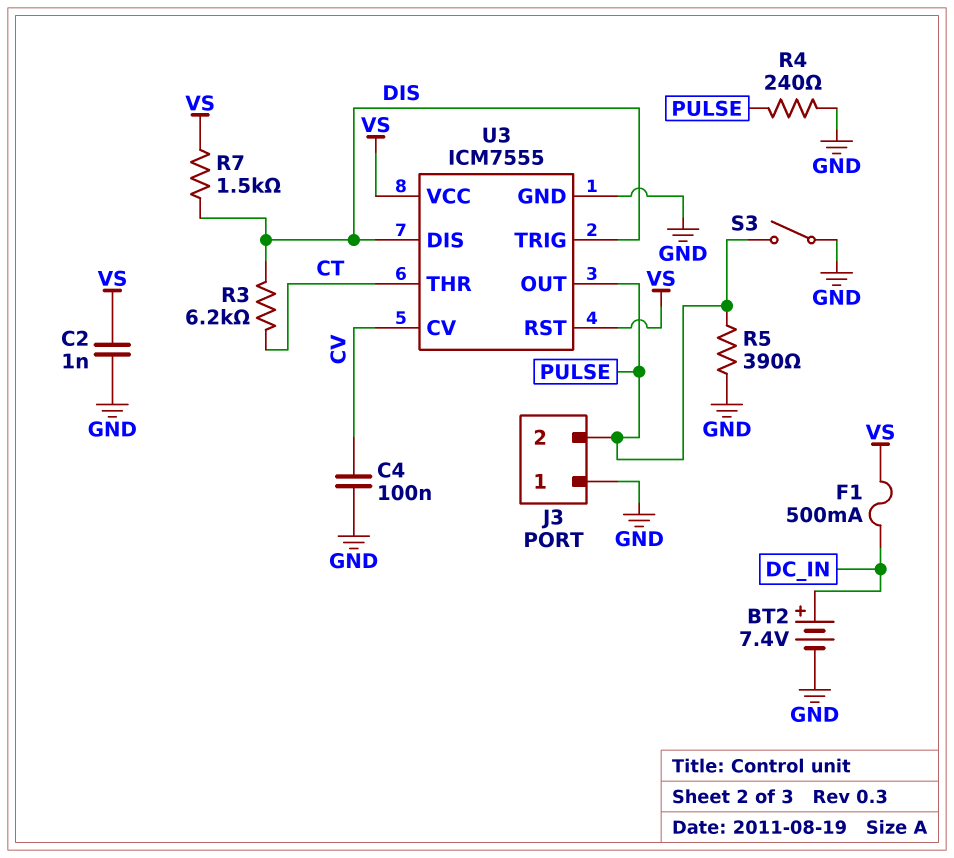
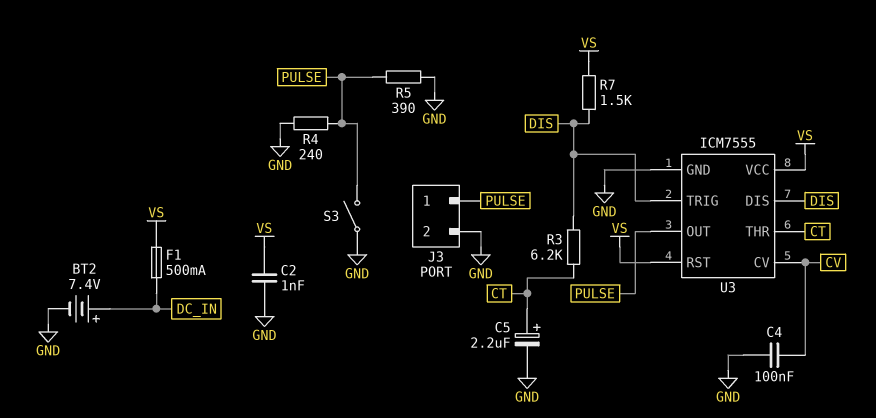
C5: none -> 2.2uF (plus CT, minus GND)
J3 pin 1: GND -> PULSE
J3 pin 2: PULSE -> GND

